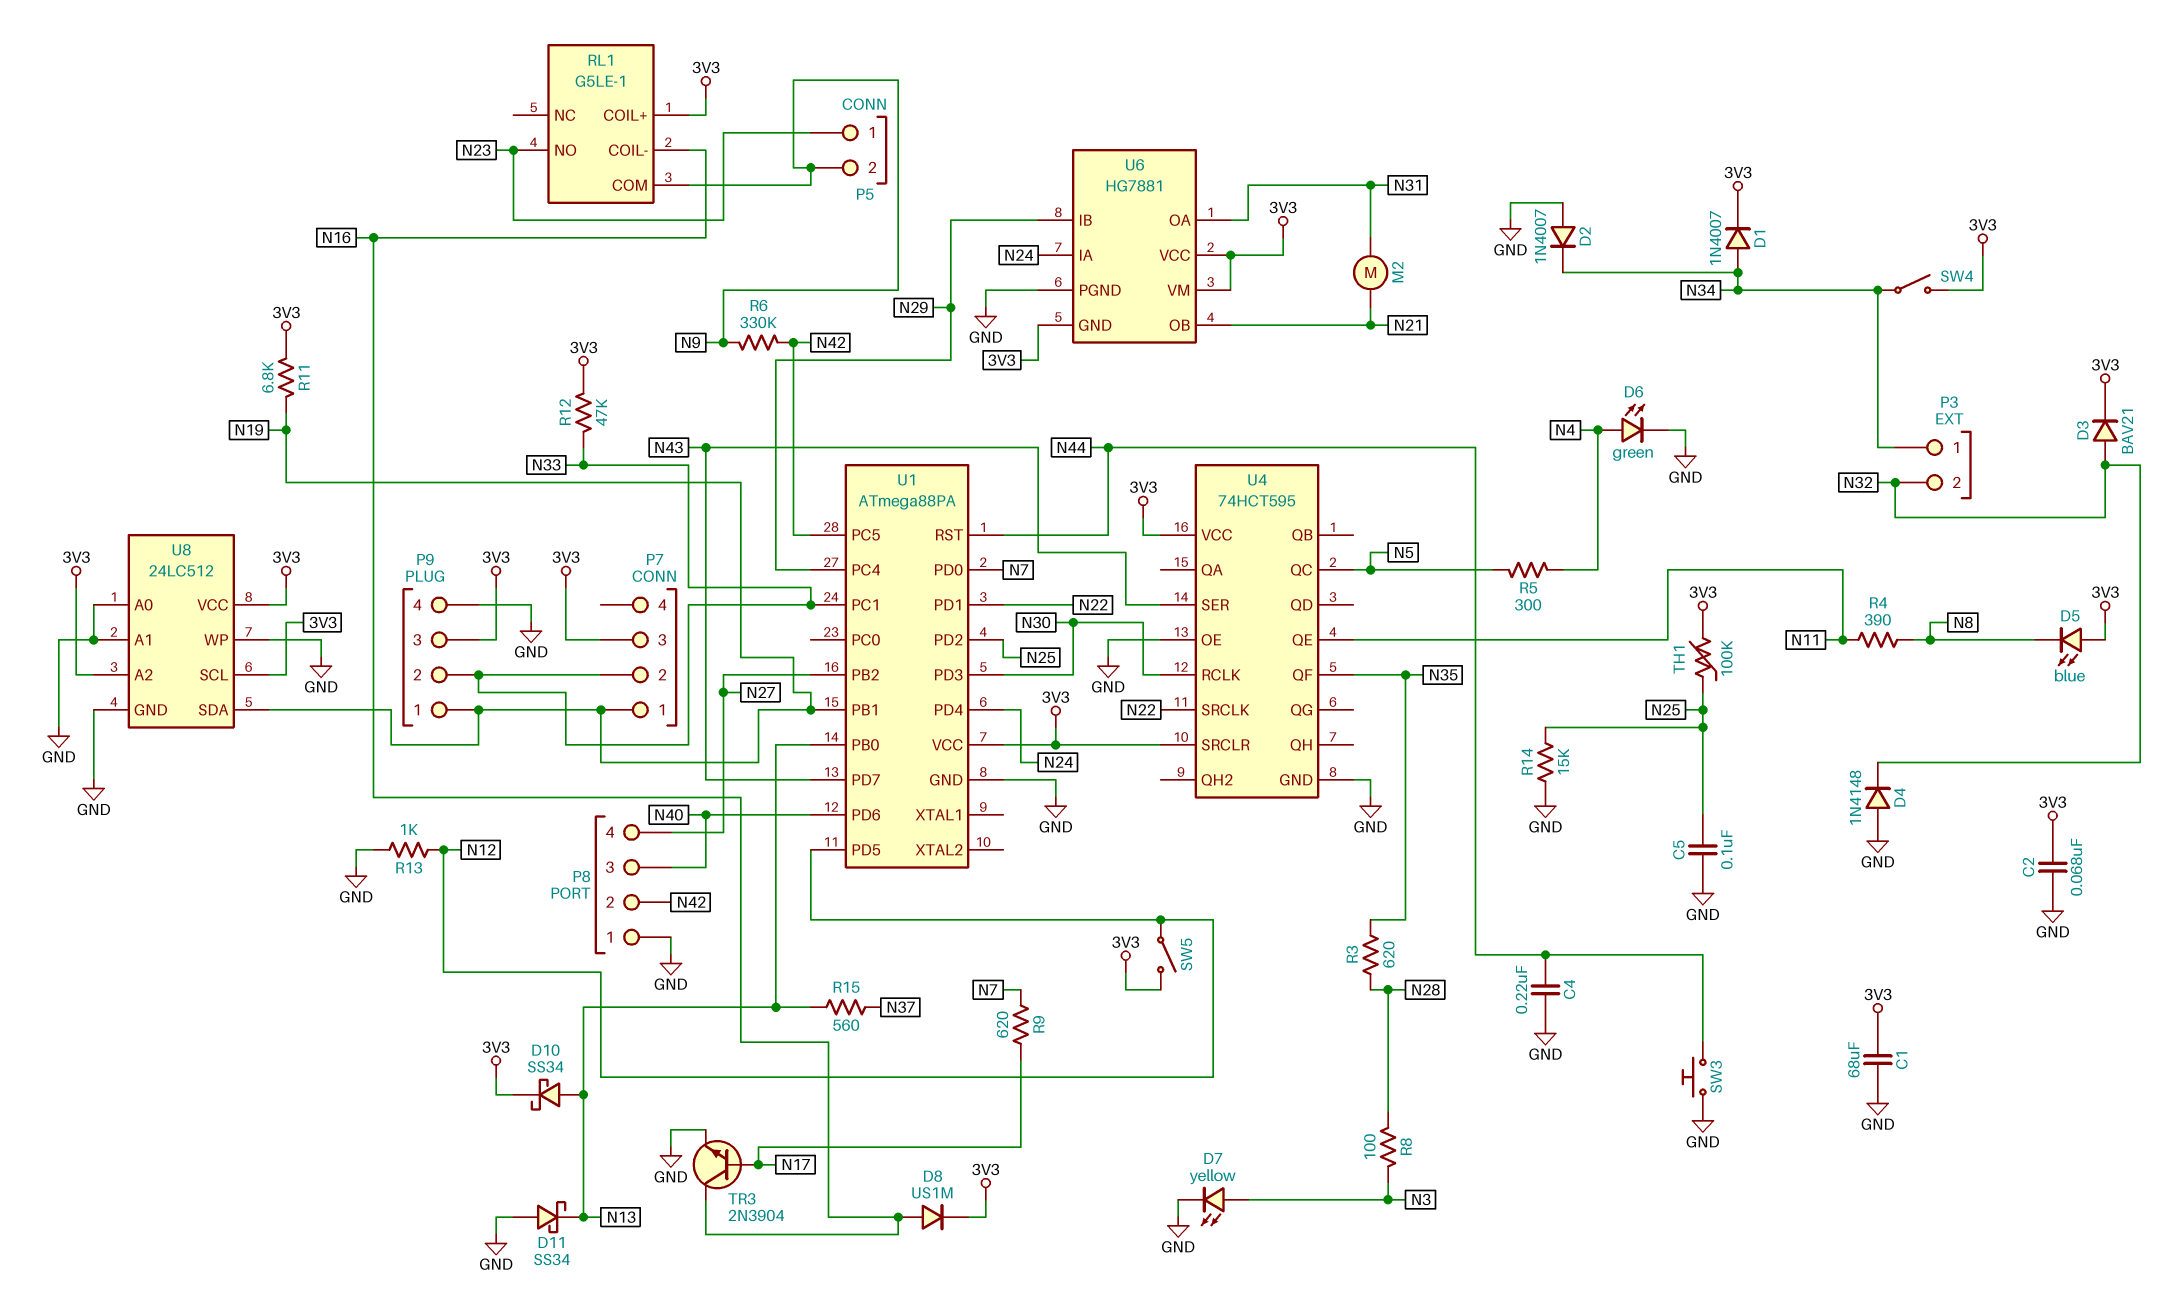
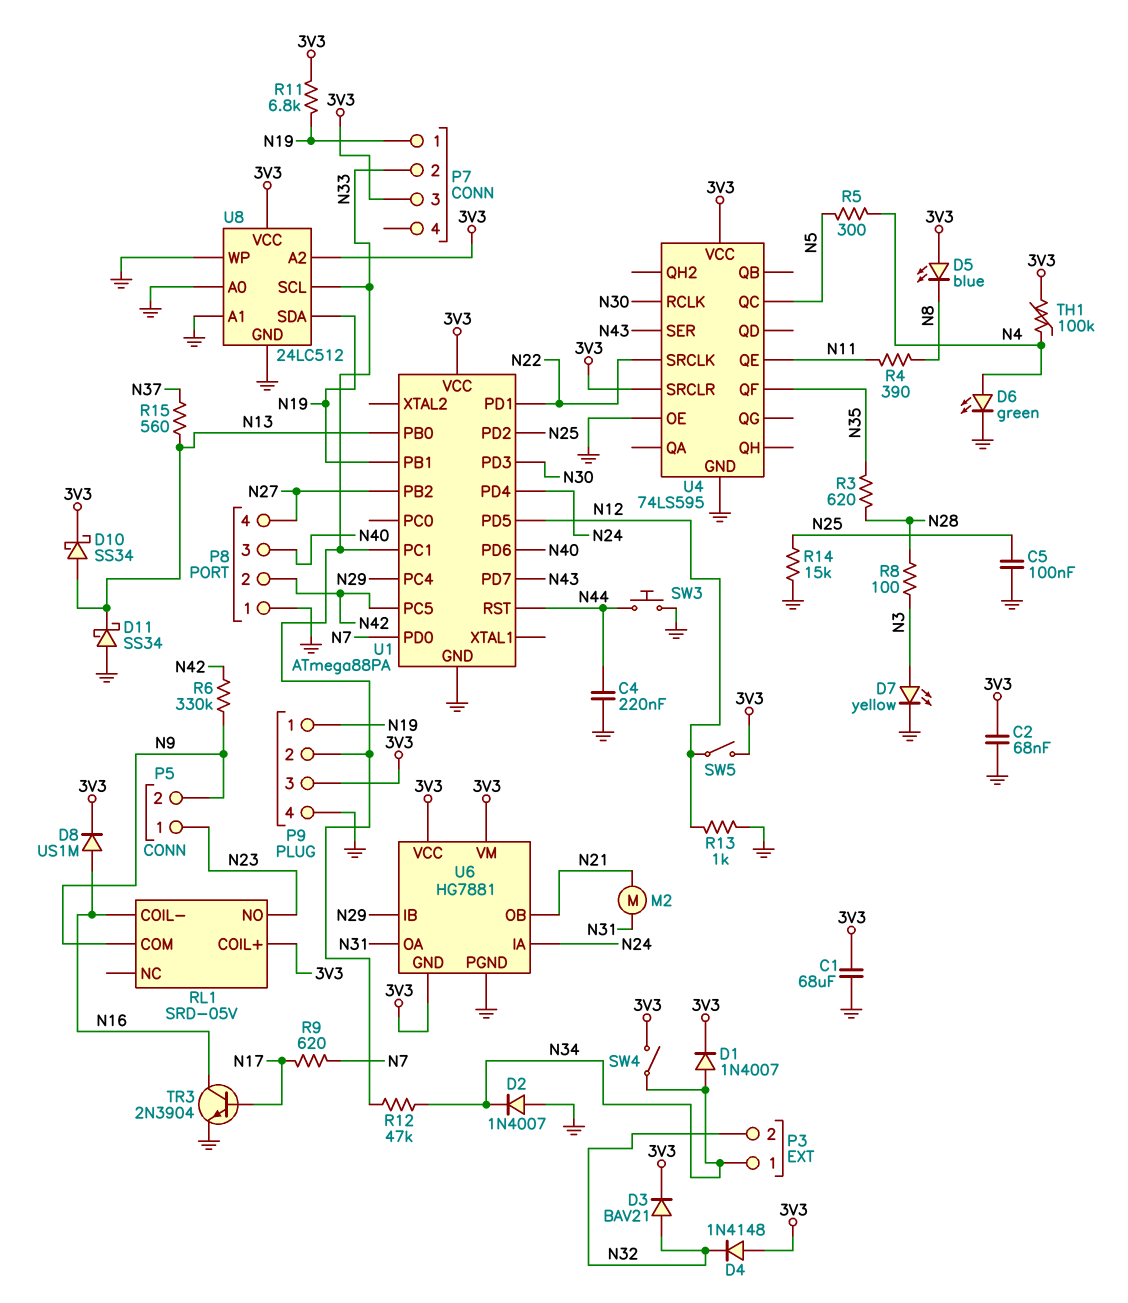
D4: diode 1N4148 (A GND, K N32) -> diode 1N4148 (A 3V3, K N32)
R12: 47k (3V3, N33) -> 47k (N33, N34)
RL1: G5LE-1 -> SRD-05V
TH1: 100k (3V3, N25) -> 100k (3V3, N4)
U4: 74HCT595 -> 74LS595
U8 pin SCL: 3V3 -> N33

